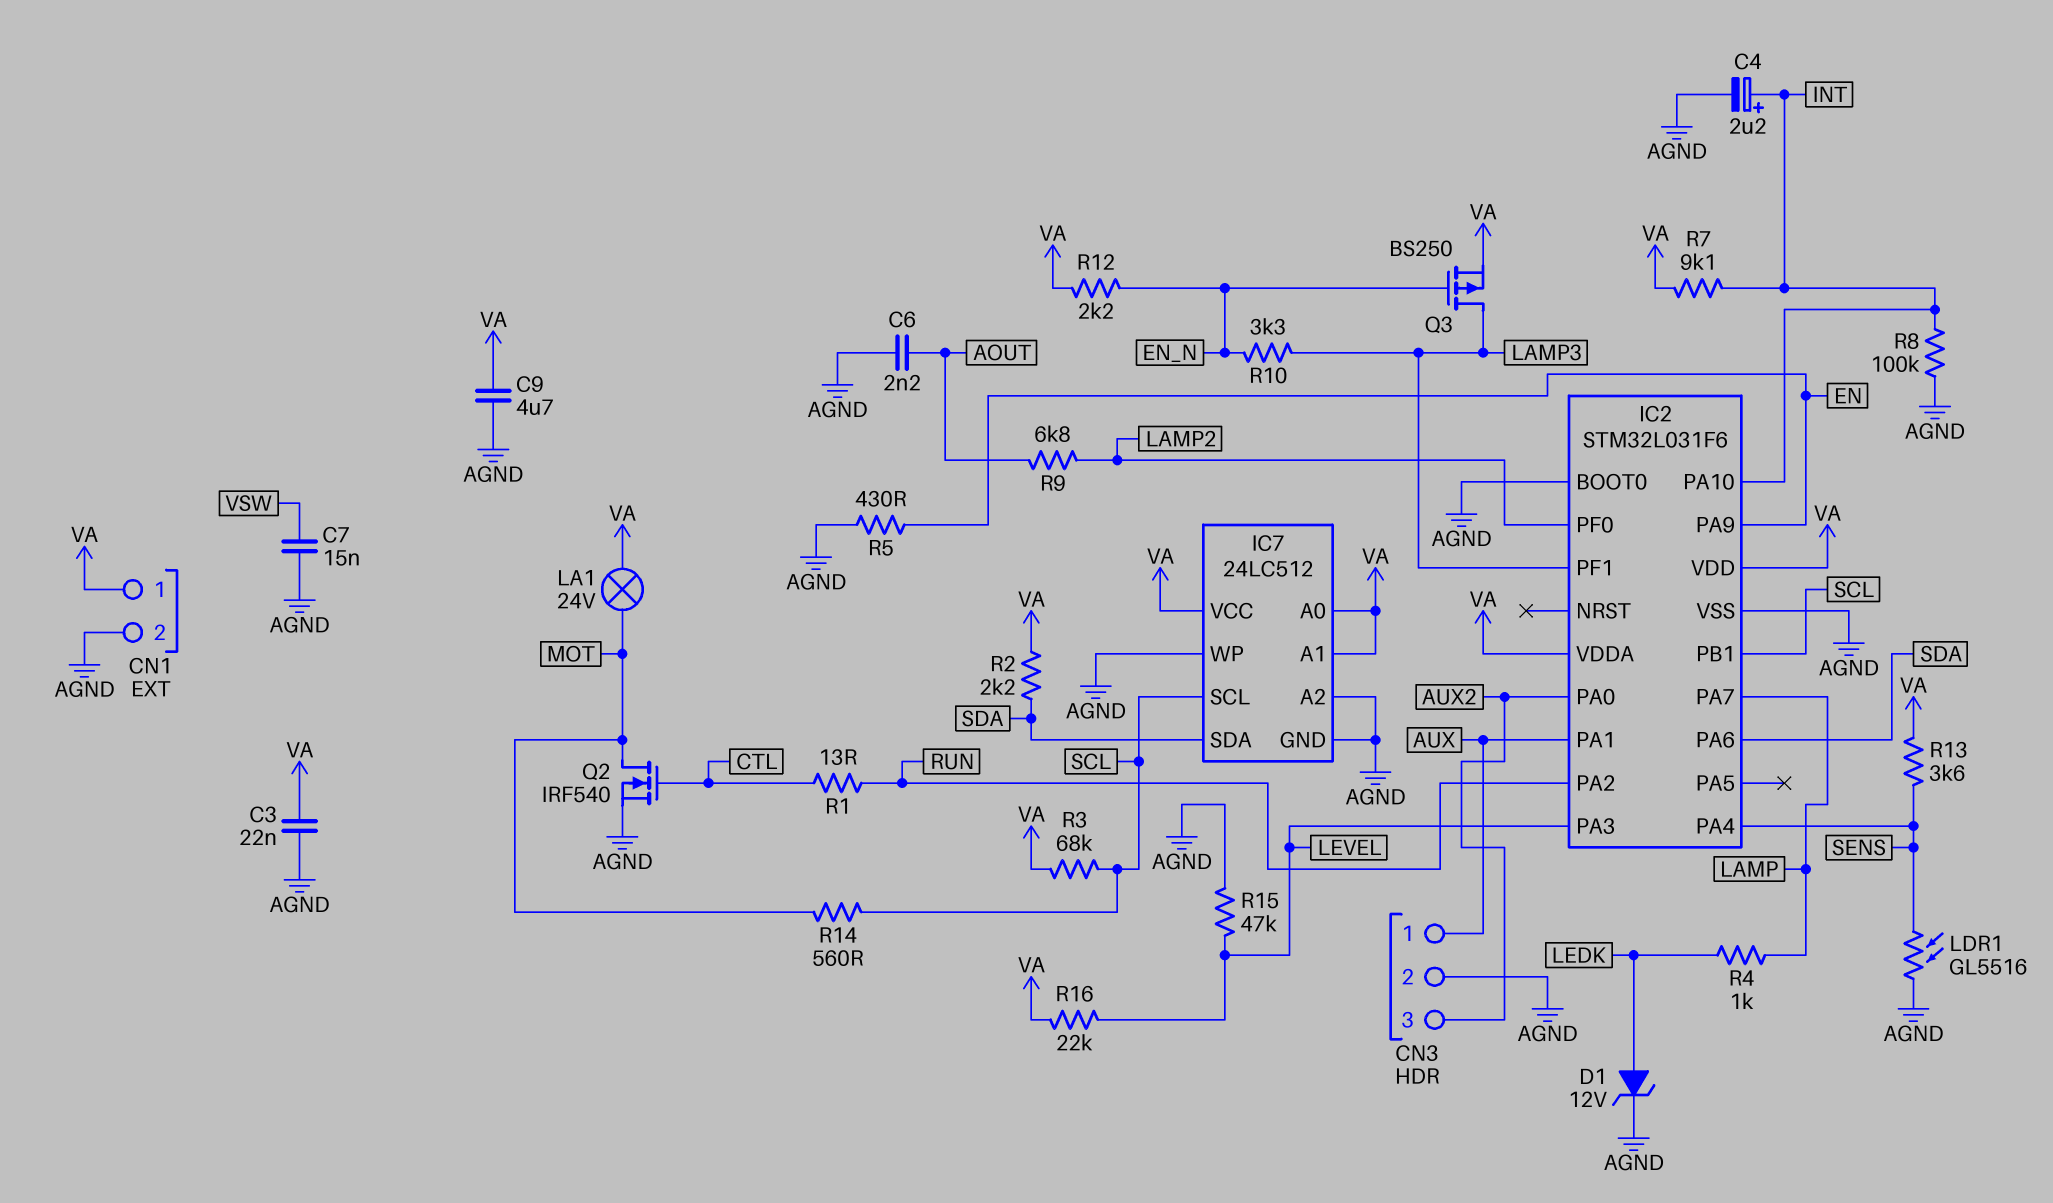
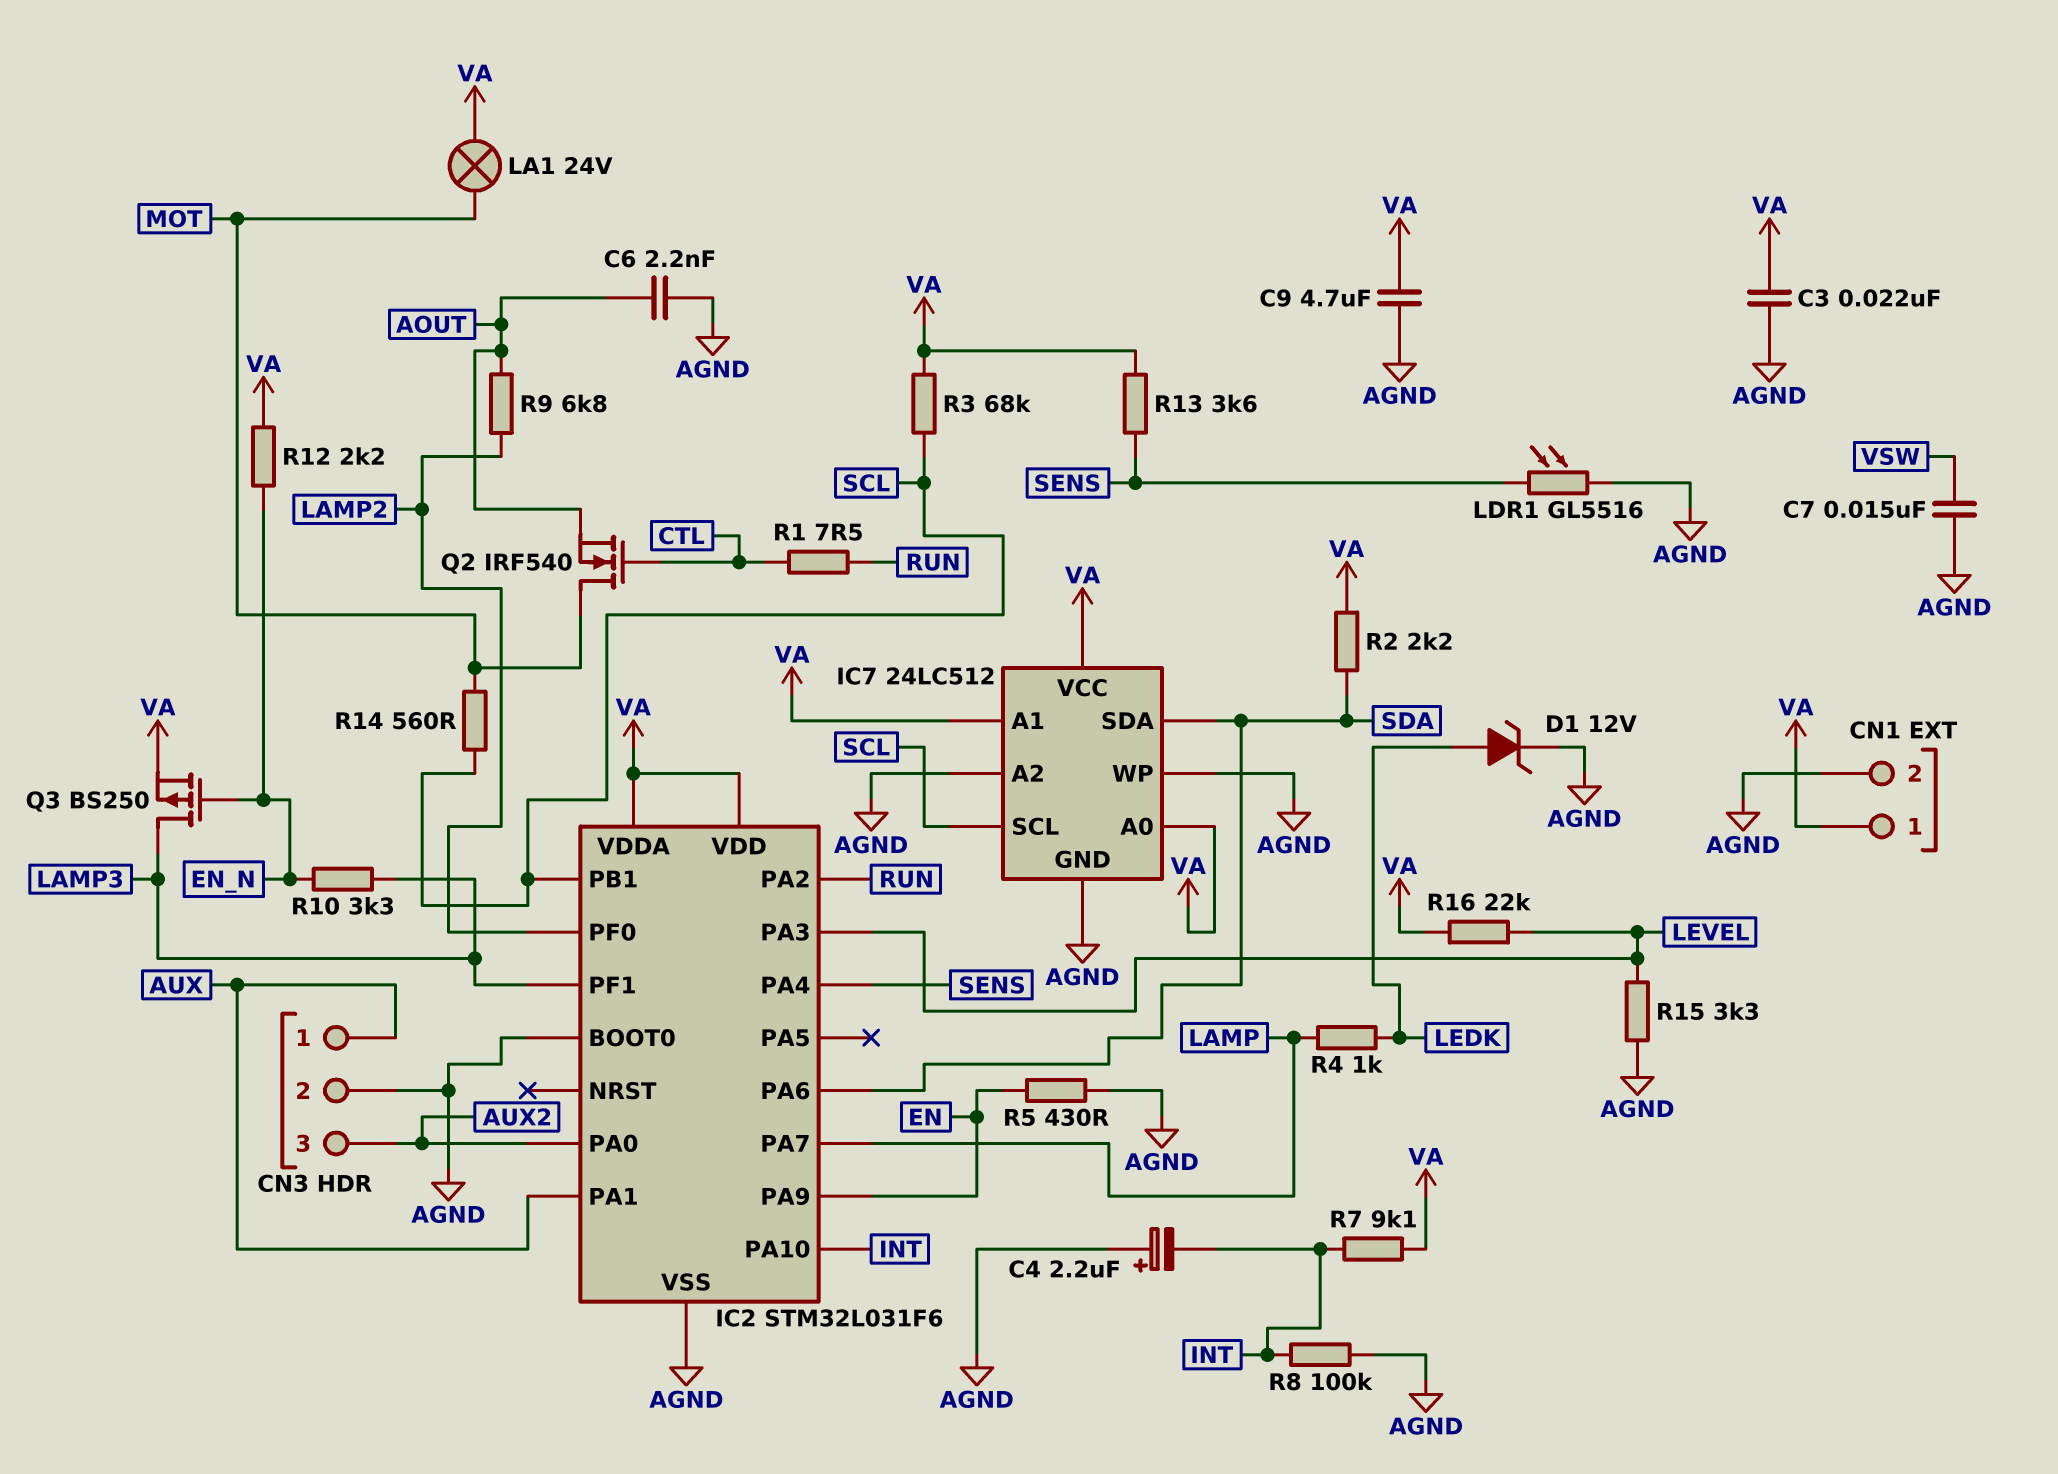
C4: 2.2uF (plus INT, minus AGND) -> 2.2uF (plus AGND, minus INT)
Q2: NMOS IRF540 (G CTL, D MOT, S AGND) -> NMOS IRF540 (G CTL, D MOT, S AOUT)
R1: 13 (CTL, RUN) -> 7.5 (CTL, RUN)
R15: 47k (AGND, LEVEL) -> 3.3k (AGND, LEVEL)

